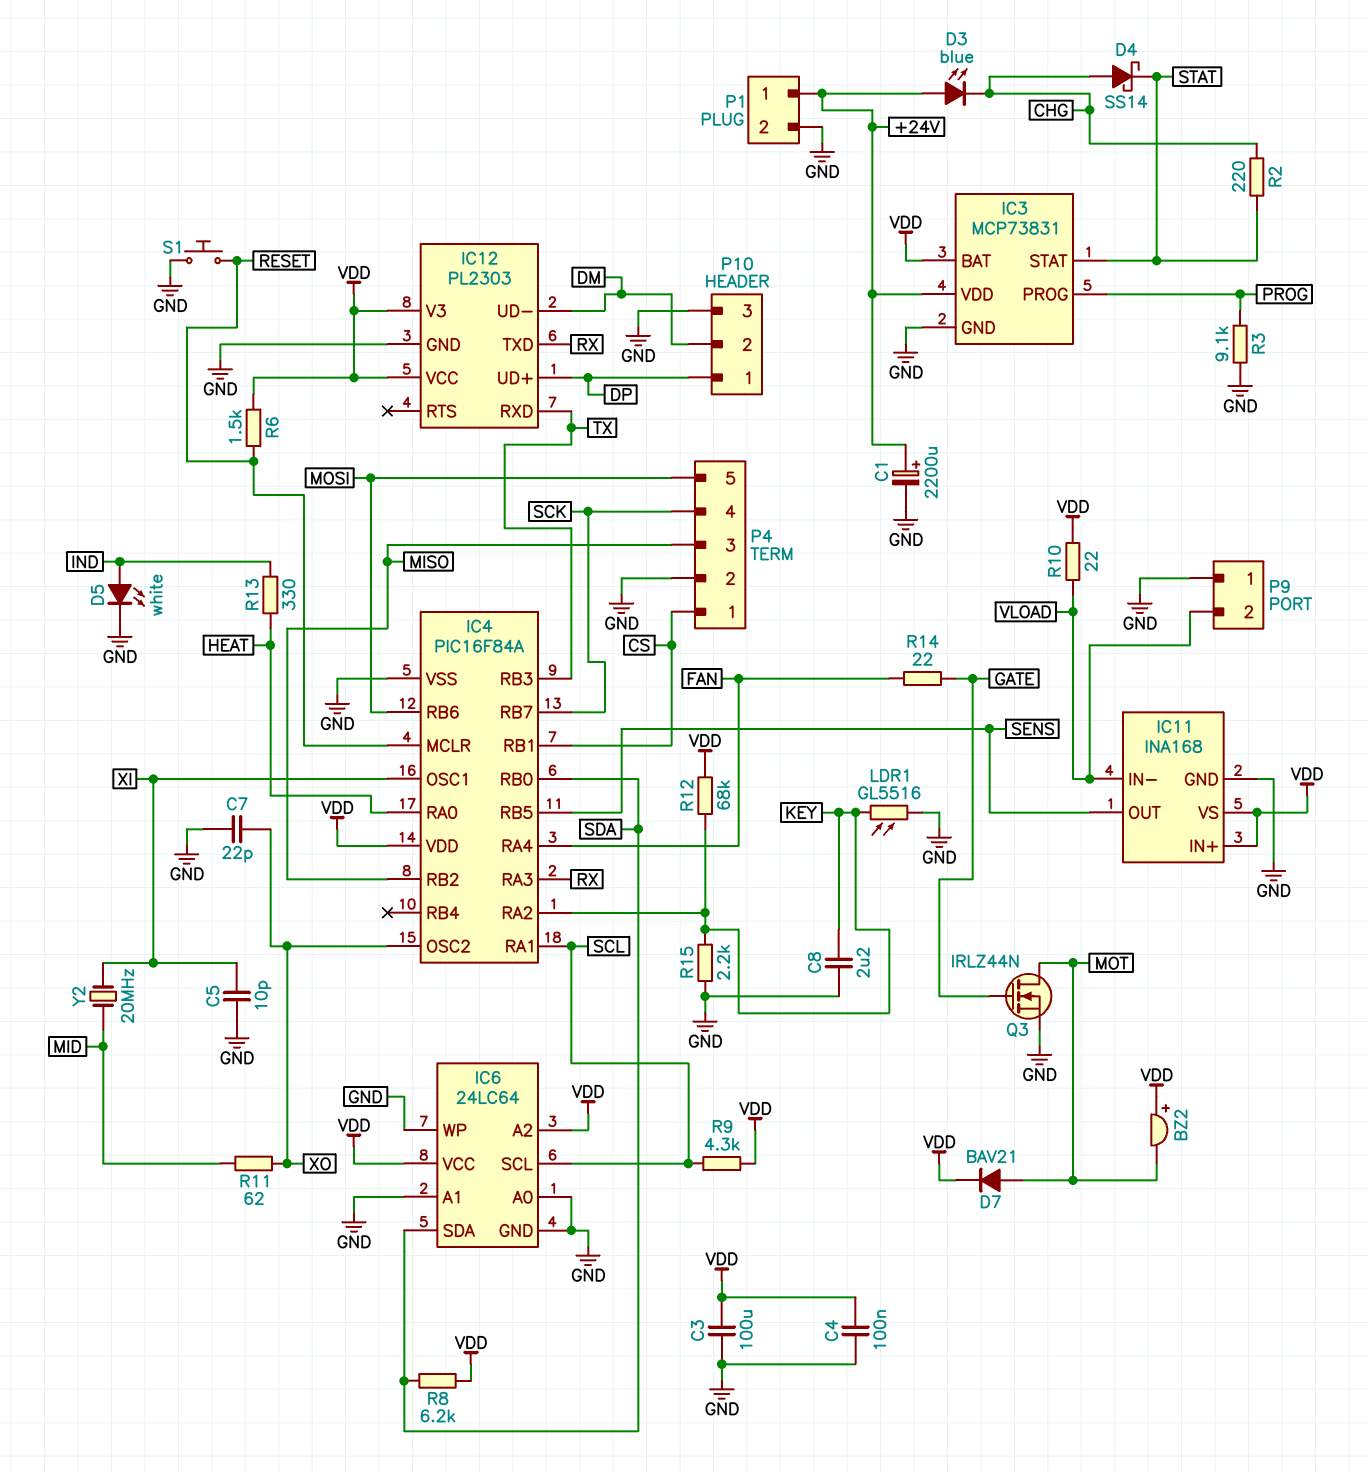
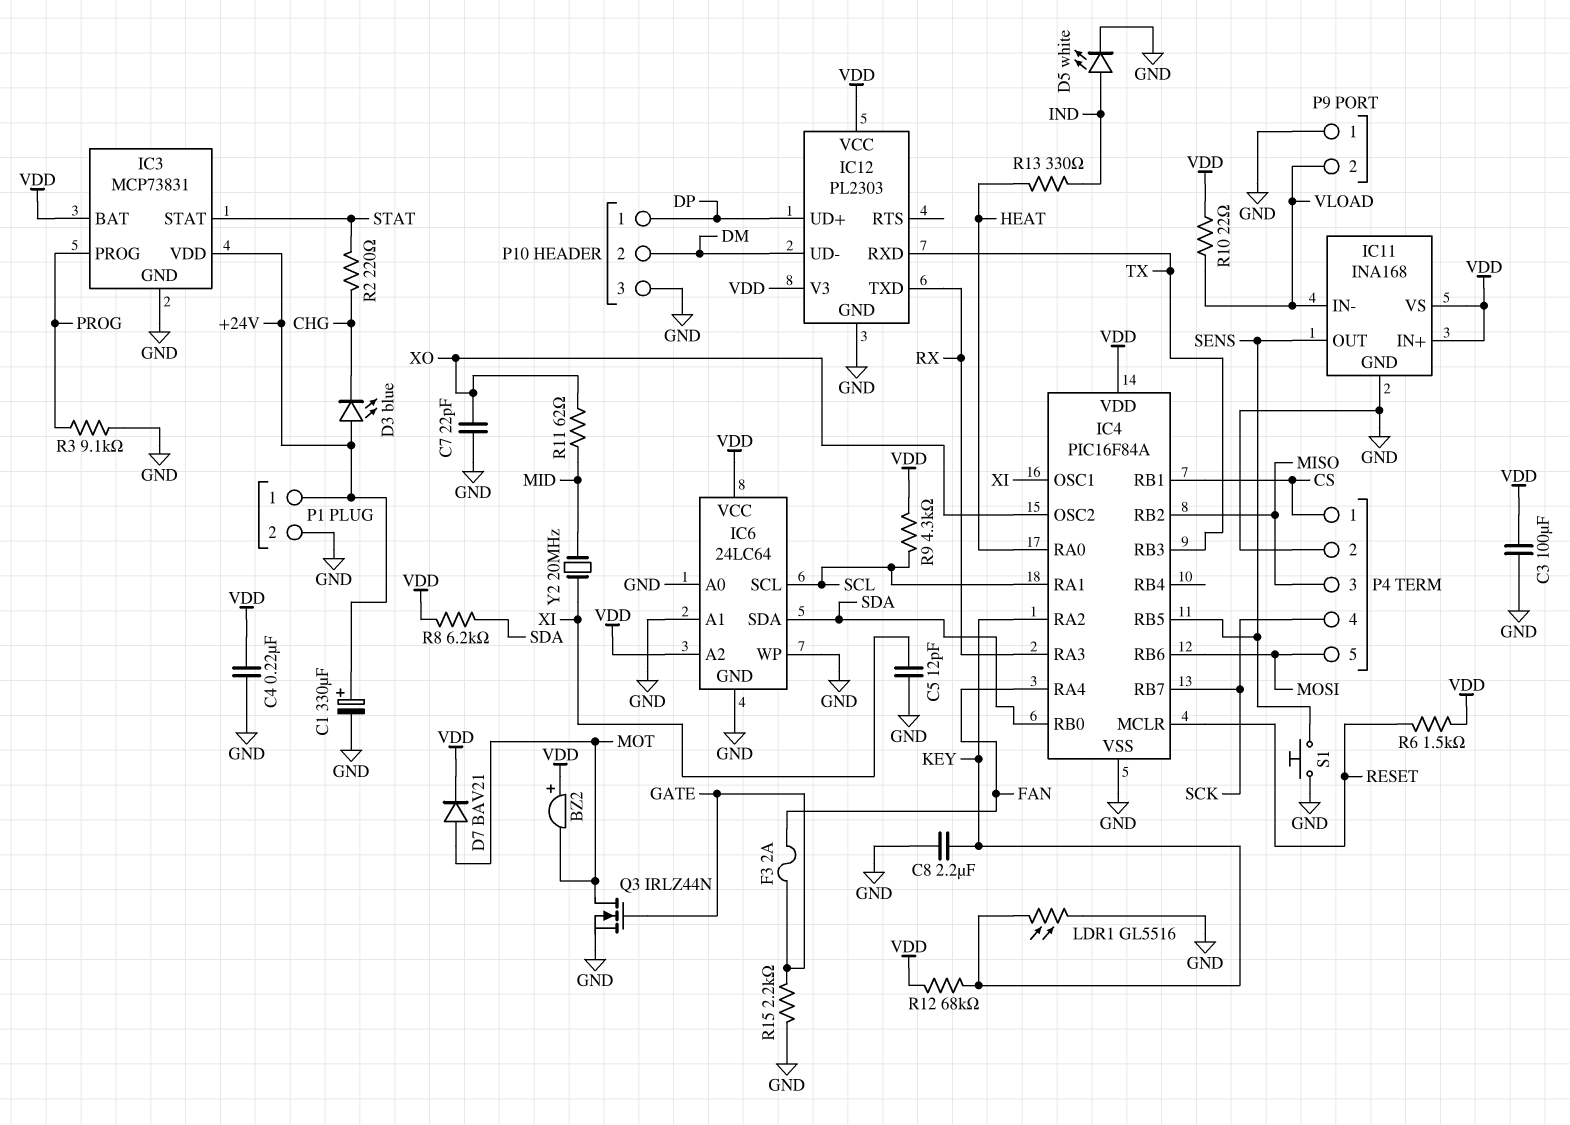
C1: 2200uF (plus +24V, minus GND) -> 330uF (plus +24V, minus GND)
C4: 100nF (GND, VDD) -> 220nF (GND, VDD)
C5: 10pF (GND, XI) -> 12pF (GND, XI)
D4: schottky SS14 (A CHG, K STAT) -> none
F3: none -> 2A (FAN, GATE)
R14: 22 (FAN, GATE) -> none
R15: 2.2k (GND, KEY) -> 2.2k (GATE, GND)
S1: button (GND, RESET) -> button (GND, SENS)

